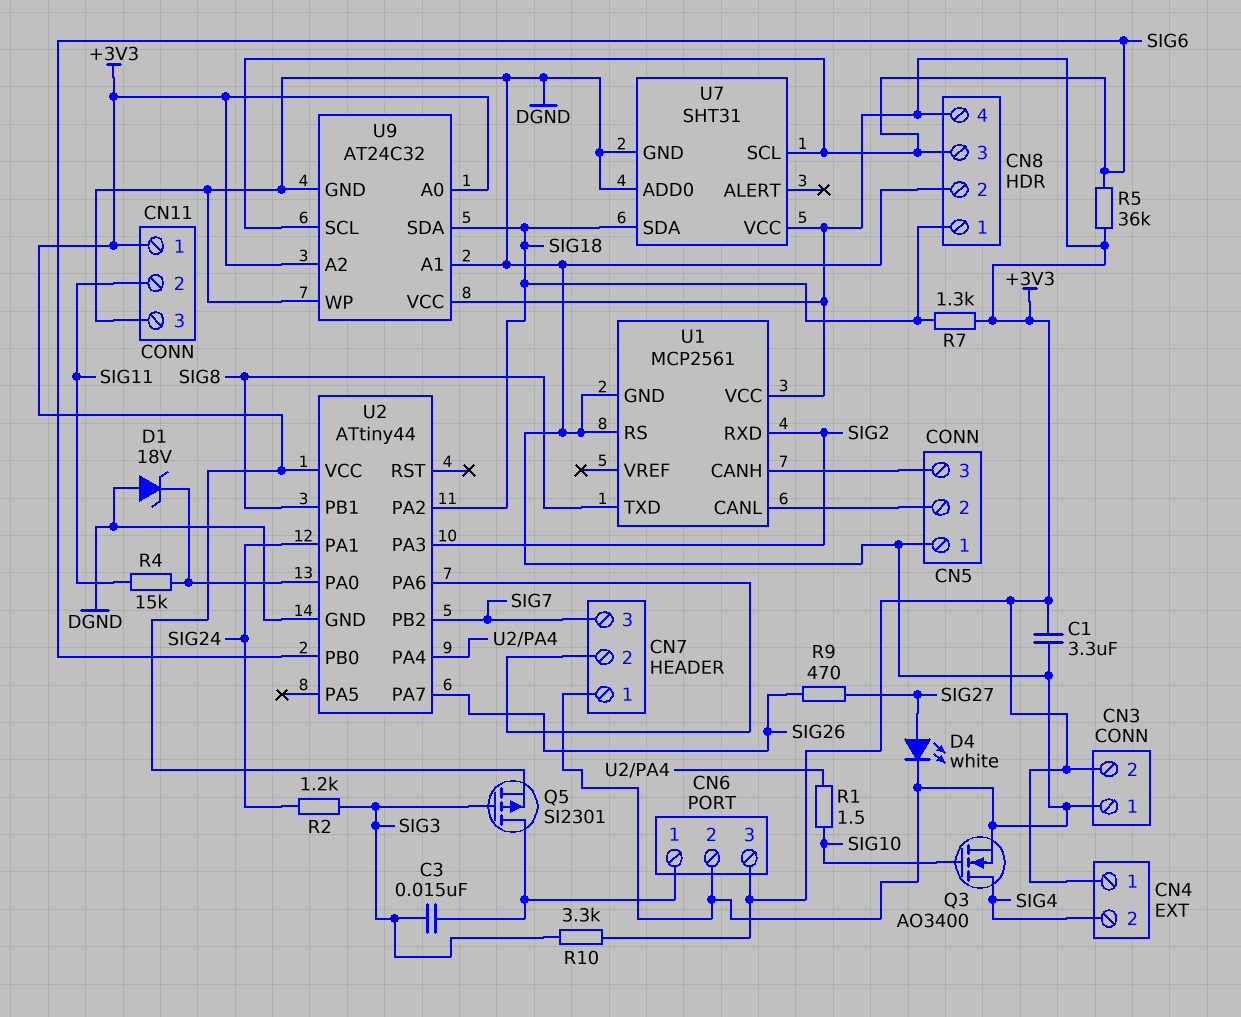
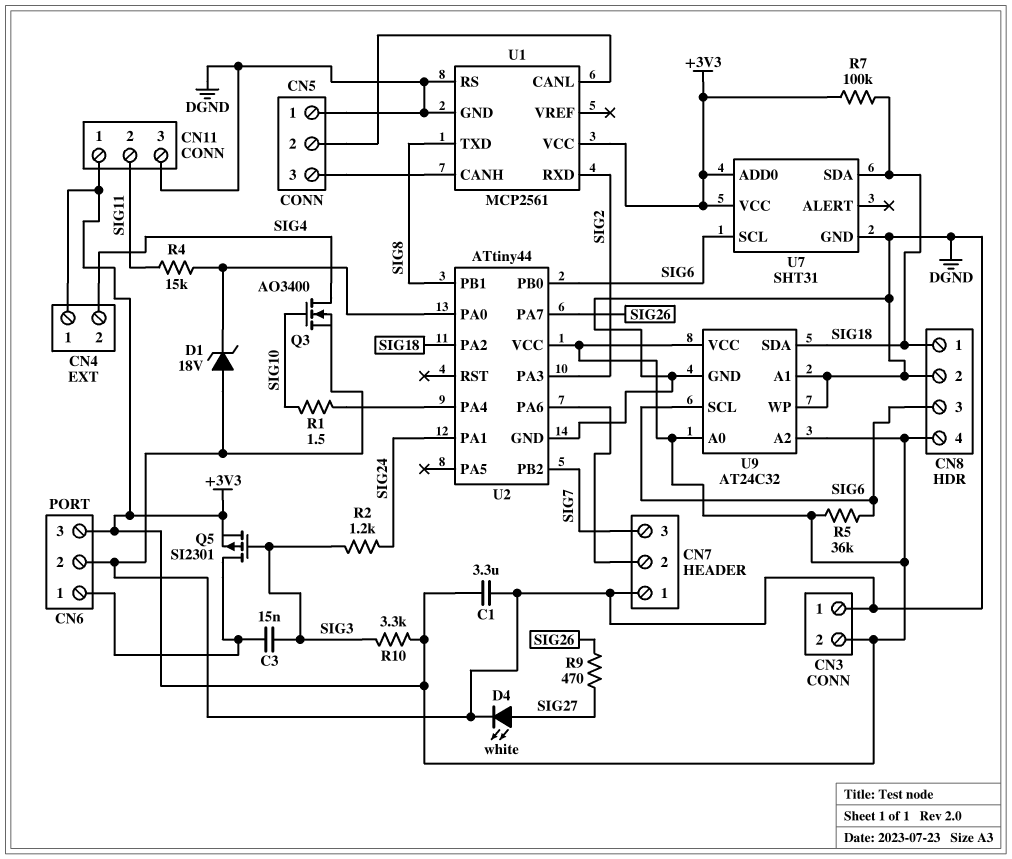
R7: 1.3k (+3V3, SIG18) -> 100k (+3V3, SIG18)
U7 pin ADD0: DGND -> +3V3

